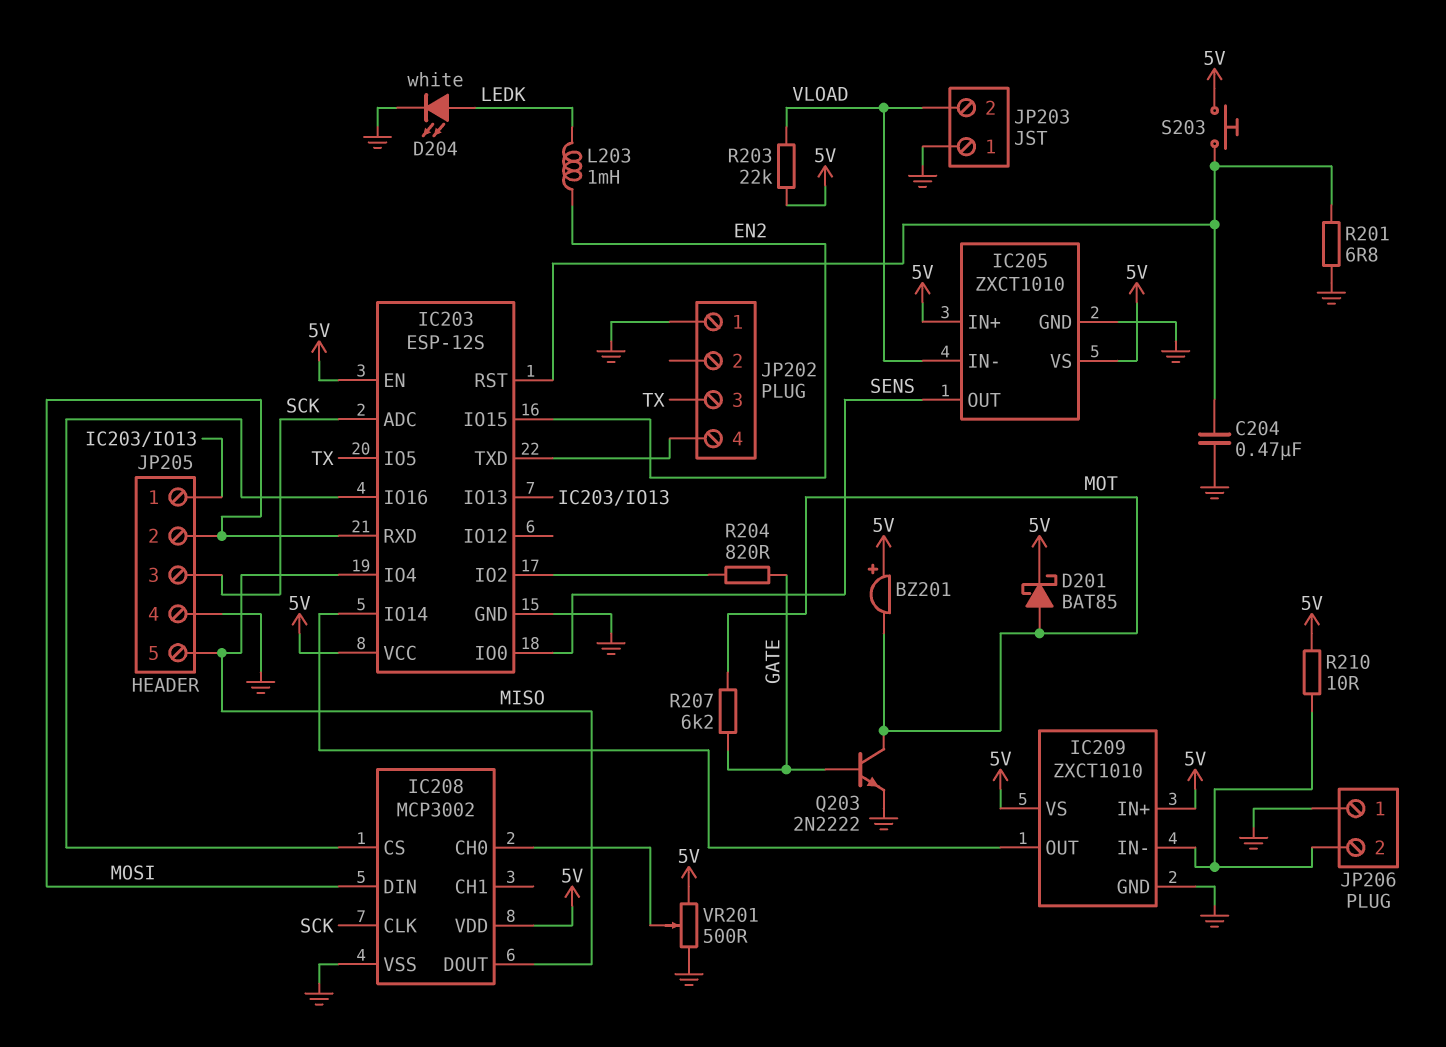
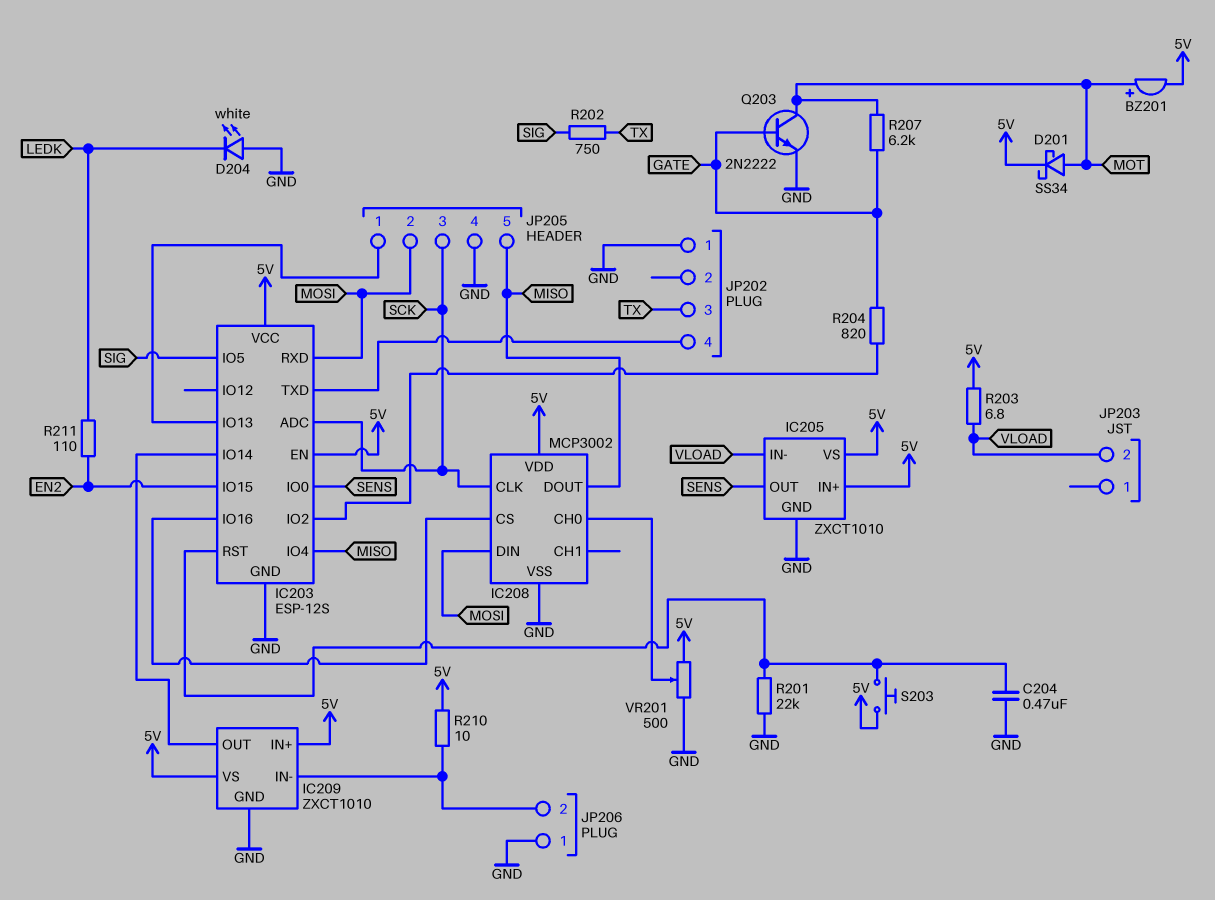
BZ201: buzzer (plus 5V, minus MOT) -> buzzer (plus MOT, minus 5V)
D201: schottky BAT85 (A MOT, K 5V) -> schottky SS34 (A MOT, K 5V)
D204: LED white (A LEDK, K GND) -> LED white (A GND, K LEDK)
IC203 pin IO5: TX -> SIG
JP203 pin 1: GND -> none
L203: 1mH (EN2, LEDK) -> none
R201: 6.8 (GND, IC203/RST) -> 22k (GND, IC203/RST)
R202: none -> 750 (SIG, TX)
R203: 22k (5V, VLOAD) -> 6.8 (5V, VLOAD)
R211: none -> 110 (EN2, LEDK)

